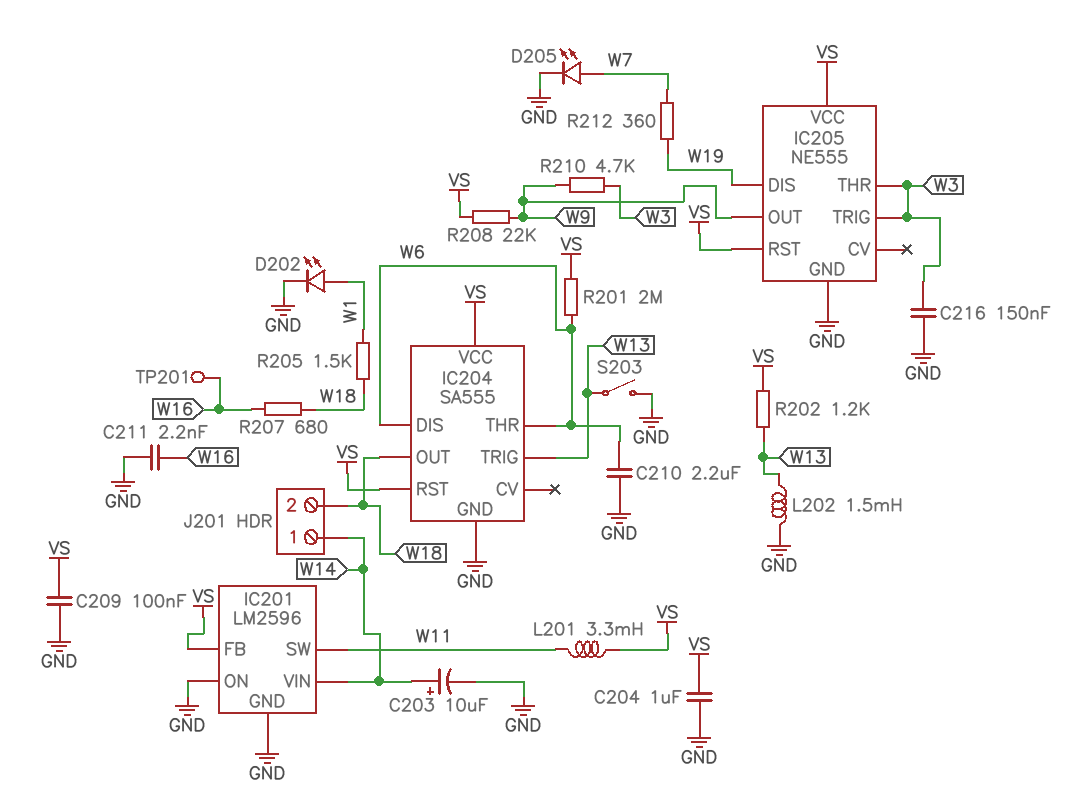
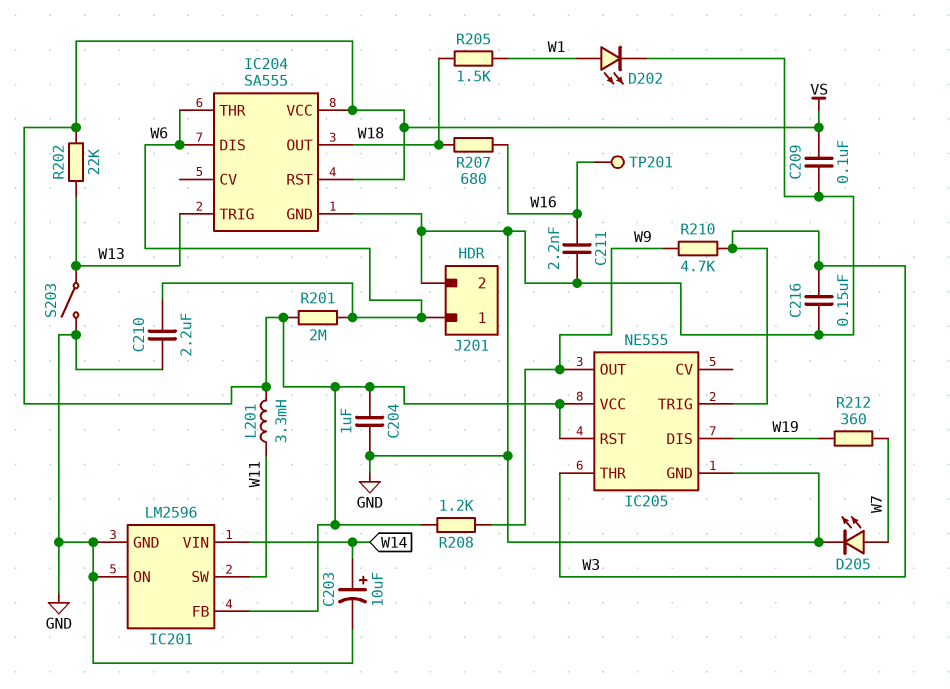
J201 pin 1: W14 -> W6
J201 pin 2: W18 -> GND
L202: 1.5mH (GND, W13) -> none
R202: 1.2k (VS, W13) -> 22k (VS, W13)
R208: 22k (VS, W9) -> 1.2k (VS, W9)

